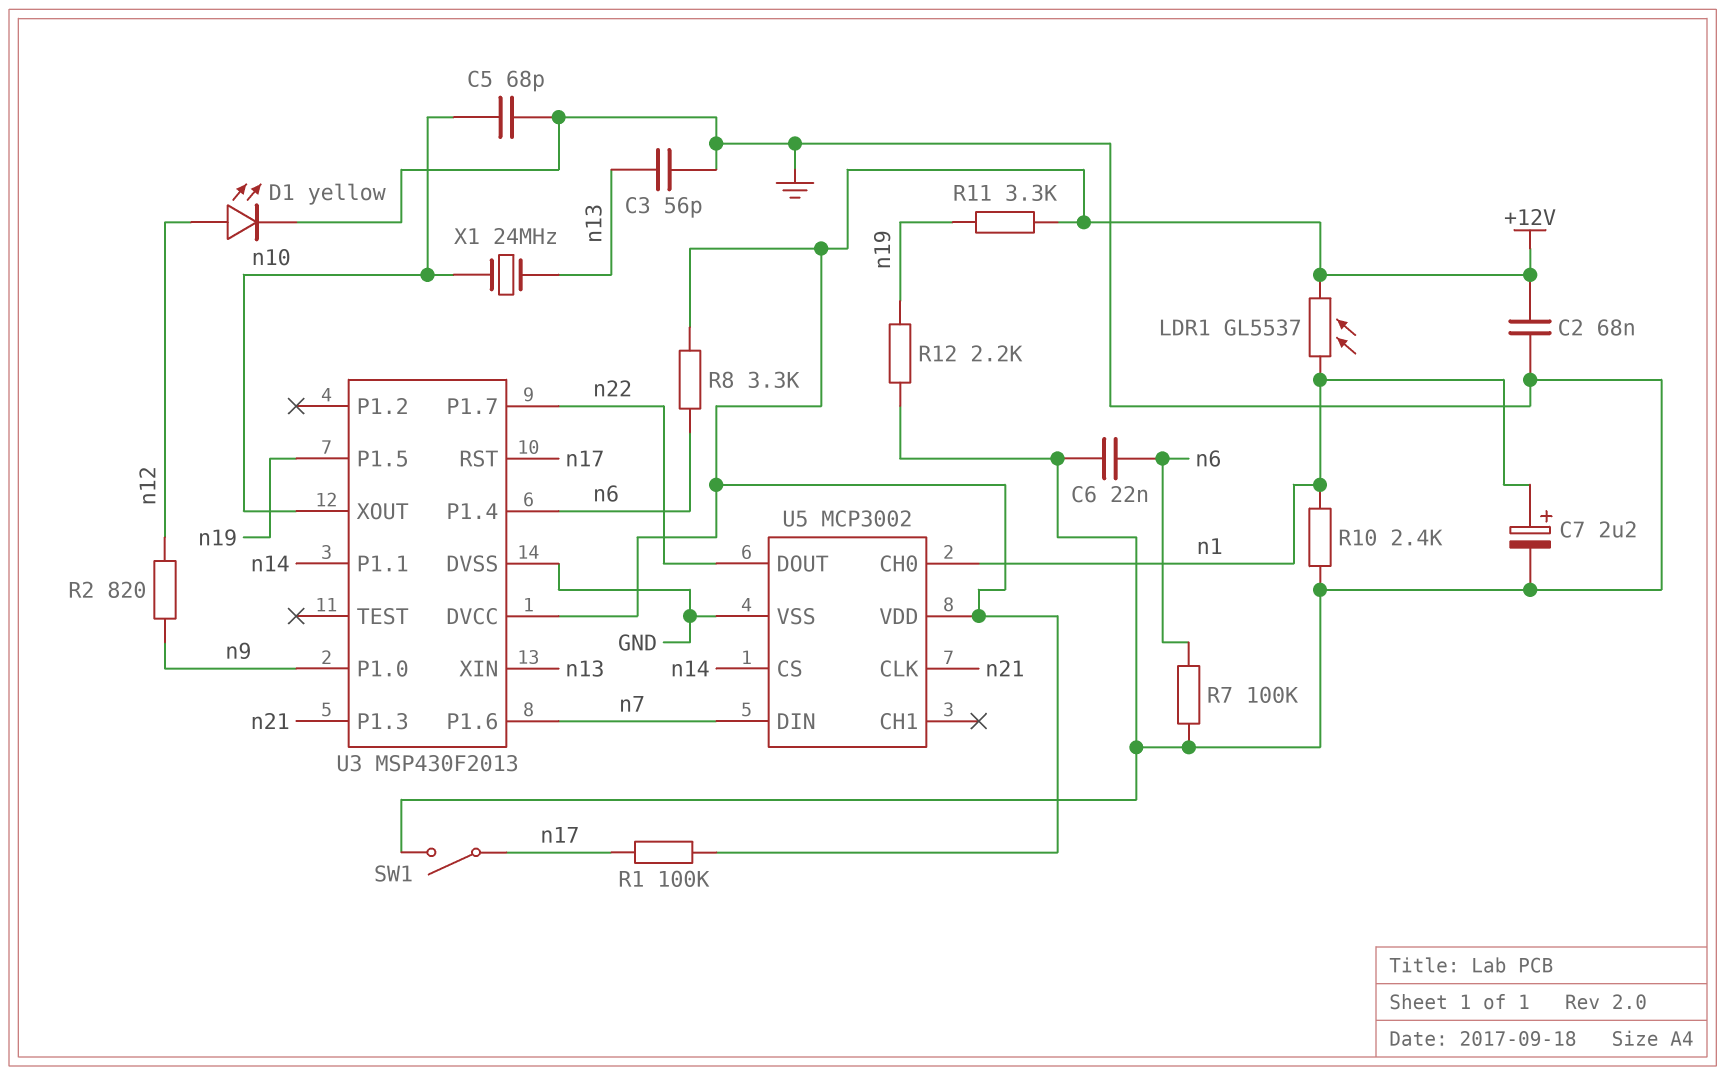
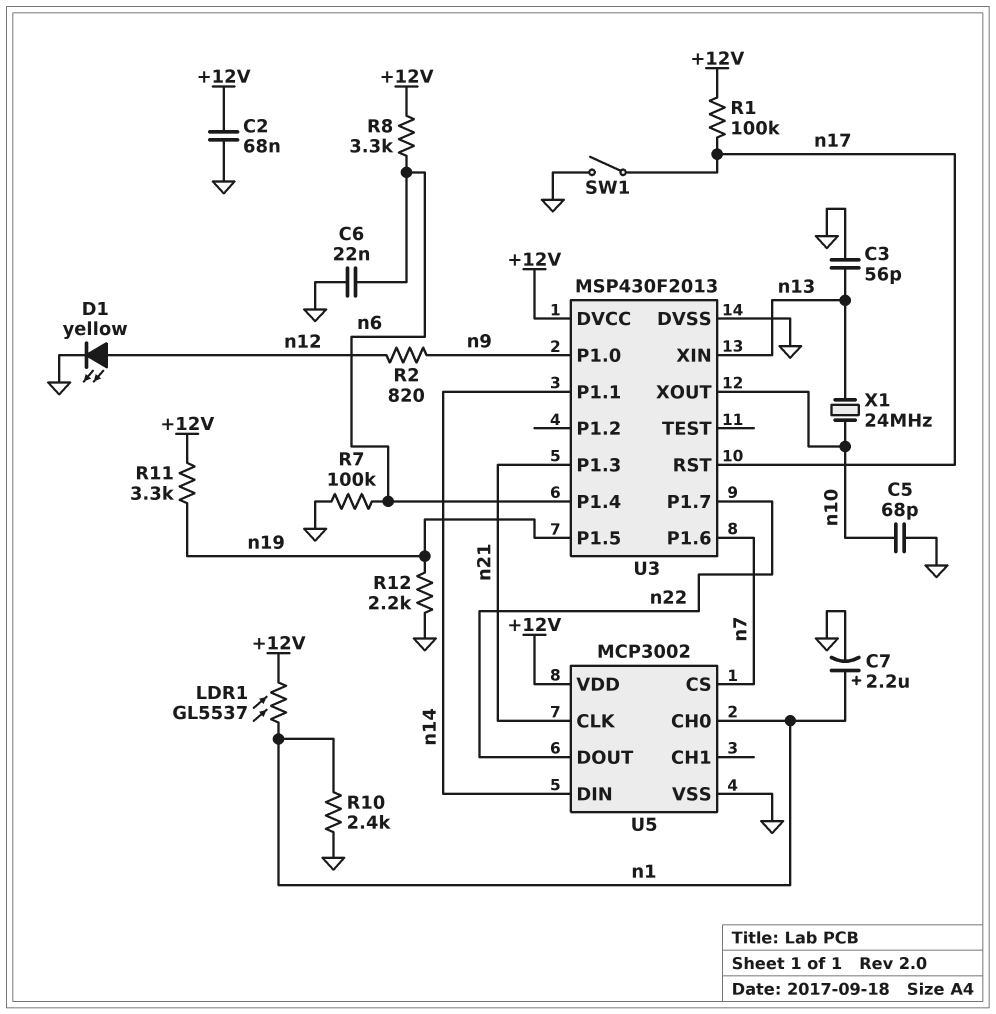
U5 pin CS: n14 -> n7
U5 pin DIN: n7 -> n14

